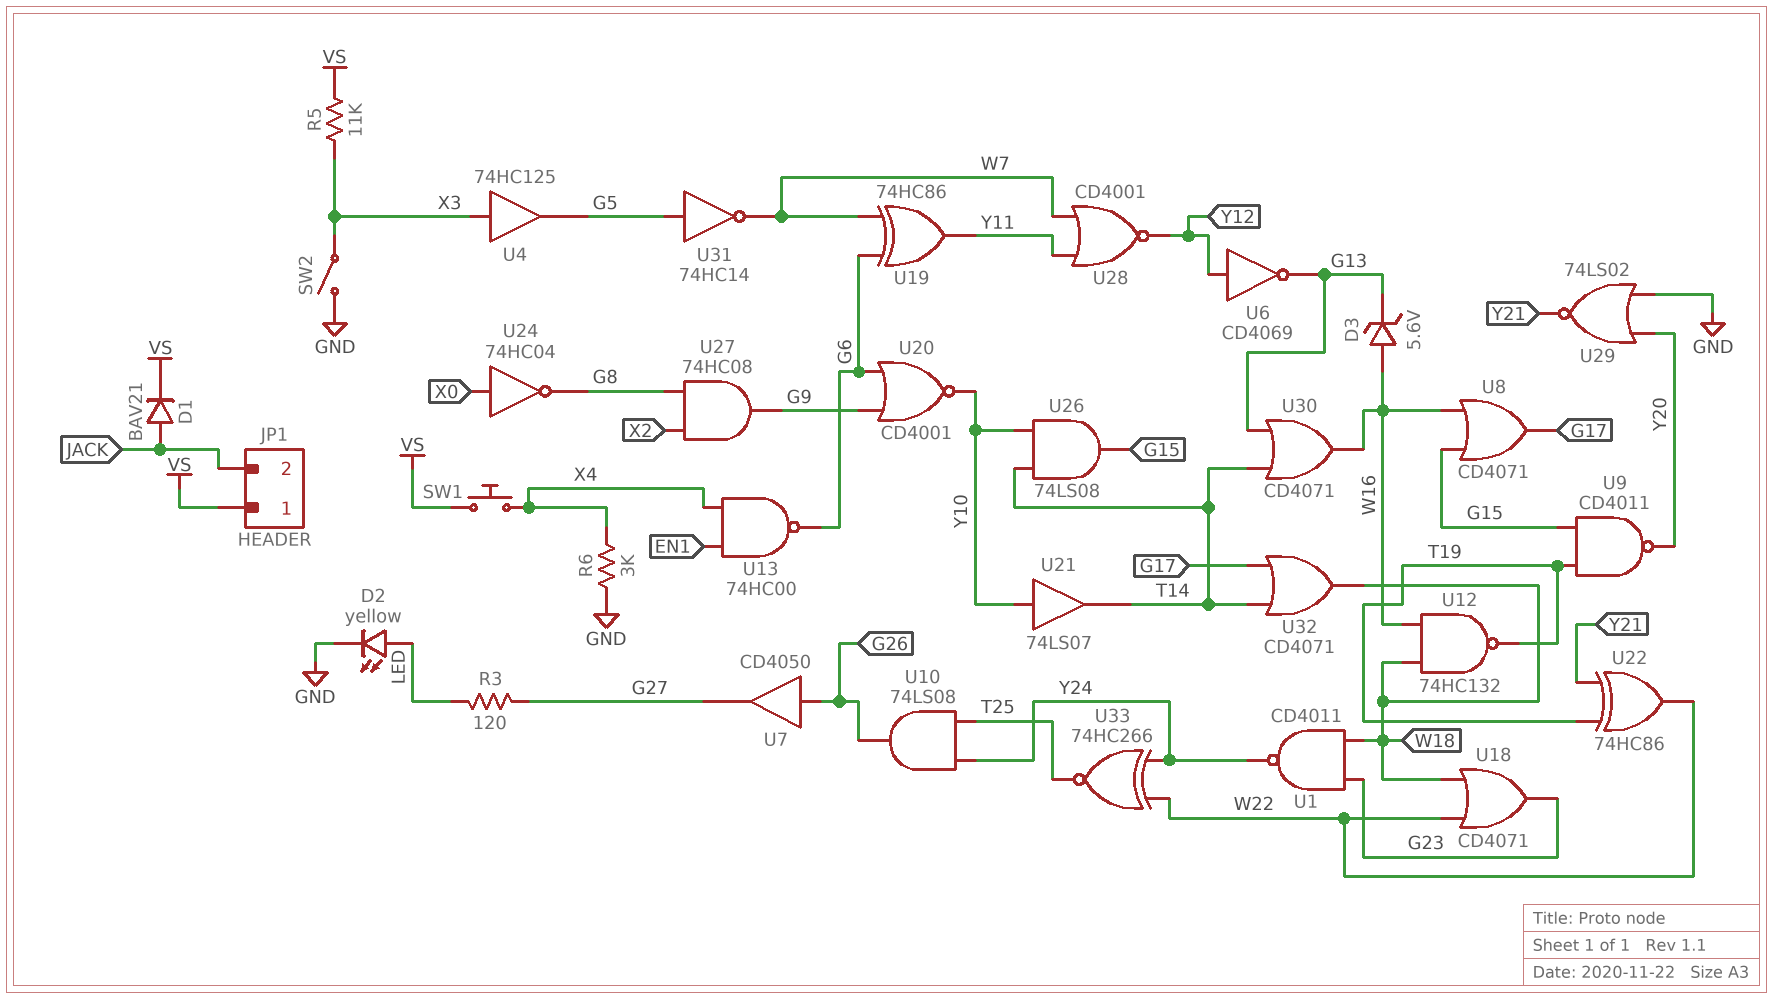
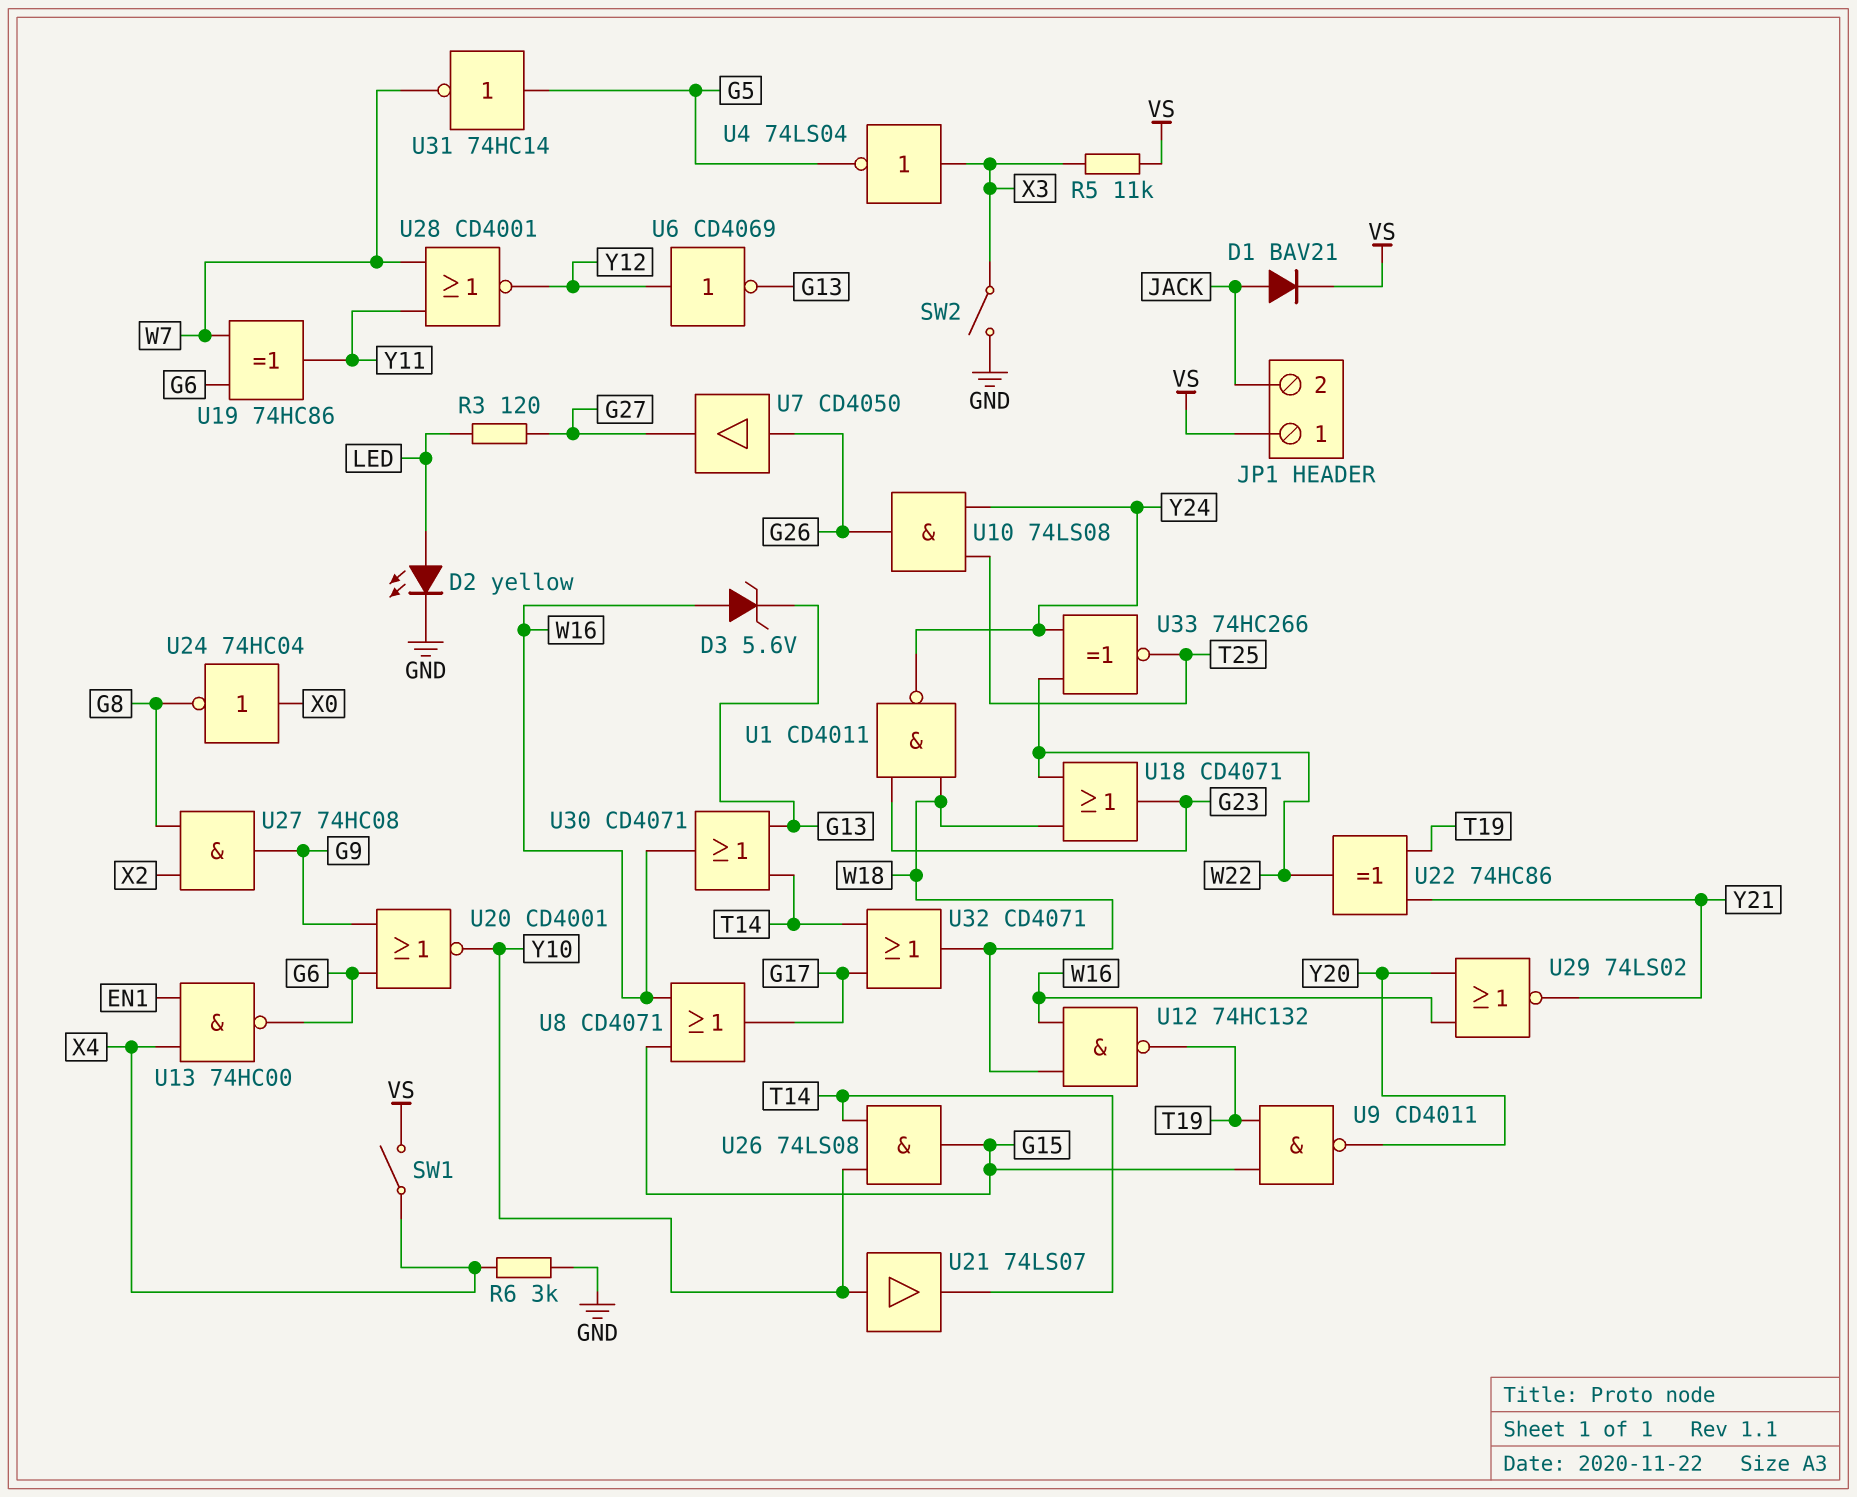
SW1: button (VS, X4) -> switch (VS, X4)
U4: buffer 74HC125 (in X3, out G5) -> NOT 74LS04 (in X3, out G5)
U29: NOR 74LS02 (in GND, in Y20, out Y21) -> NOR 74LS02 (in W16, in Y20, out Y21)

